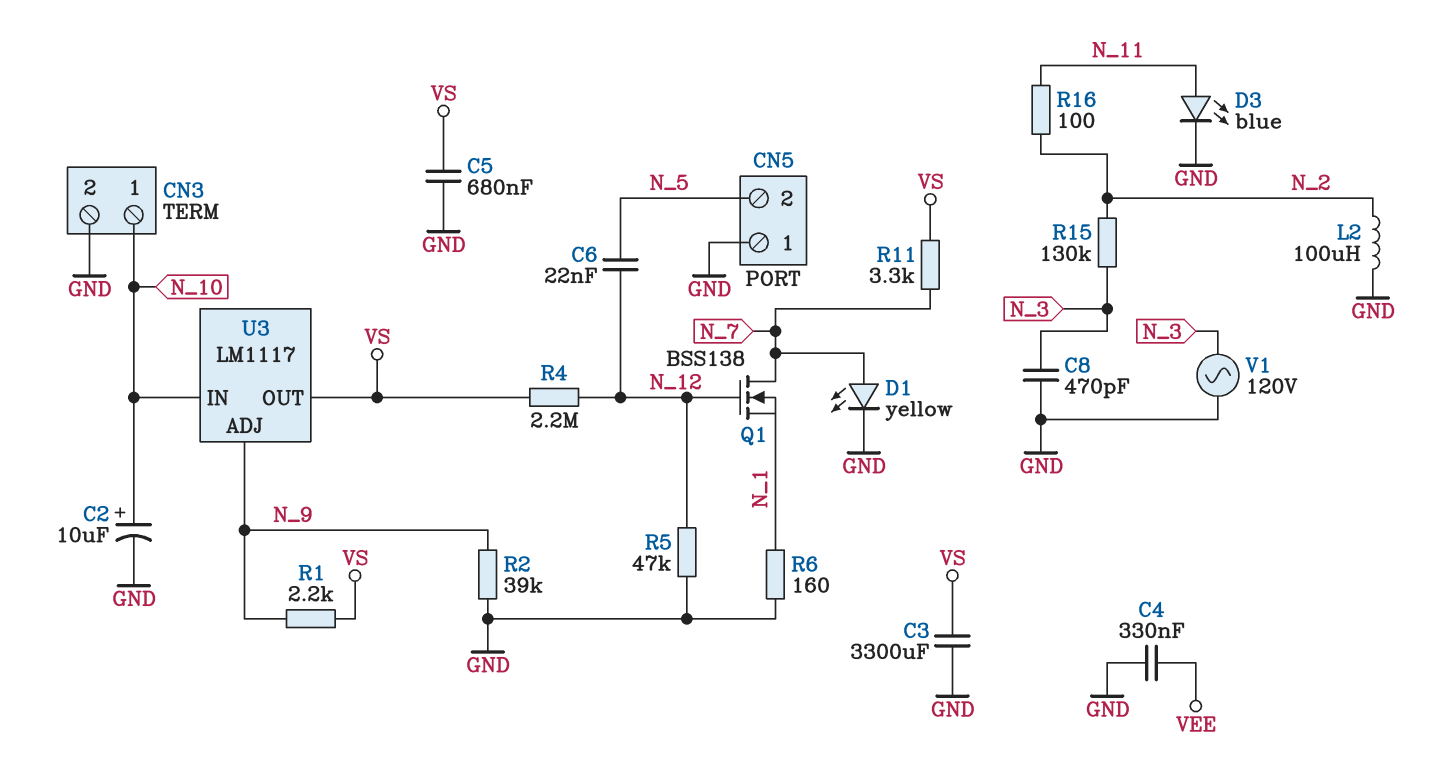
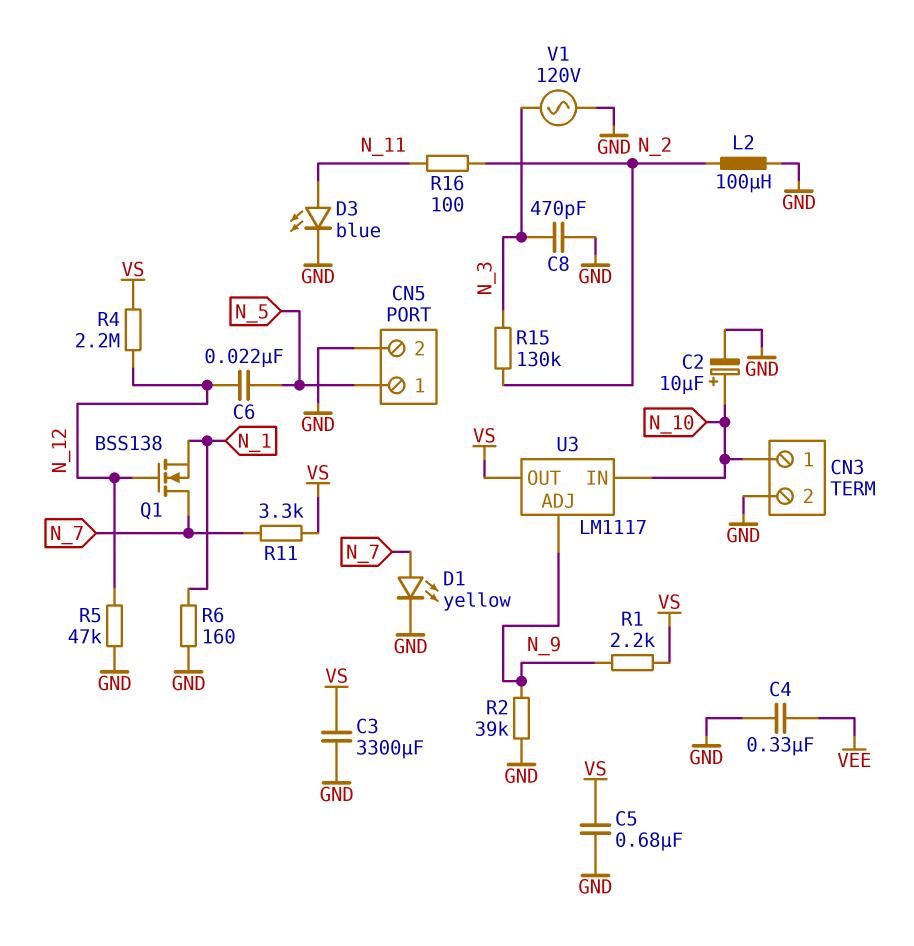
CN5 pin 1: GND -> N_5
CN5 pin 2: N_5 -> GND

